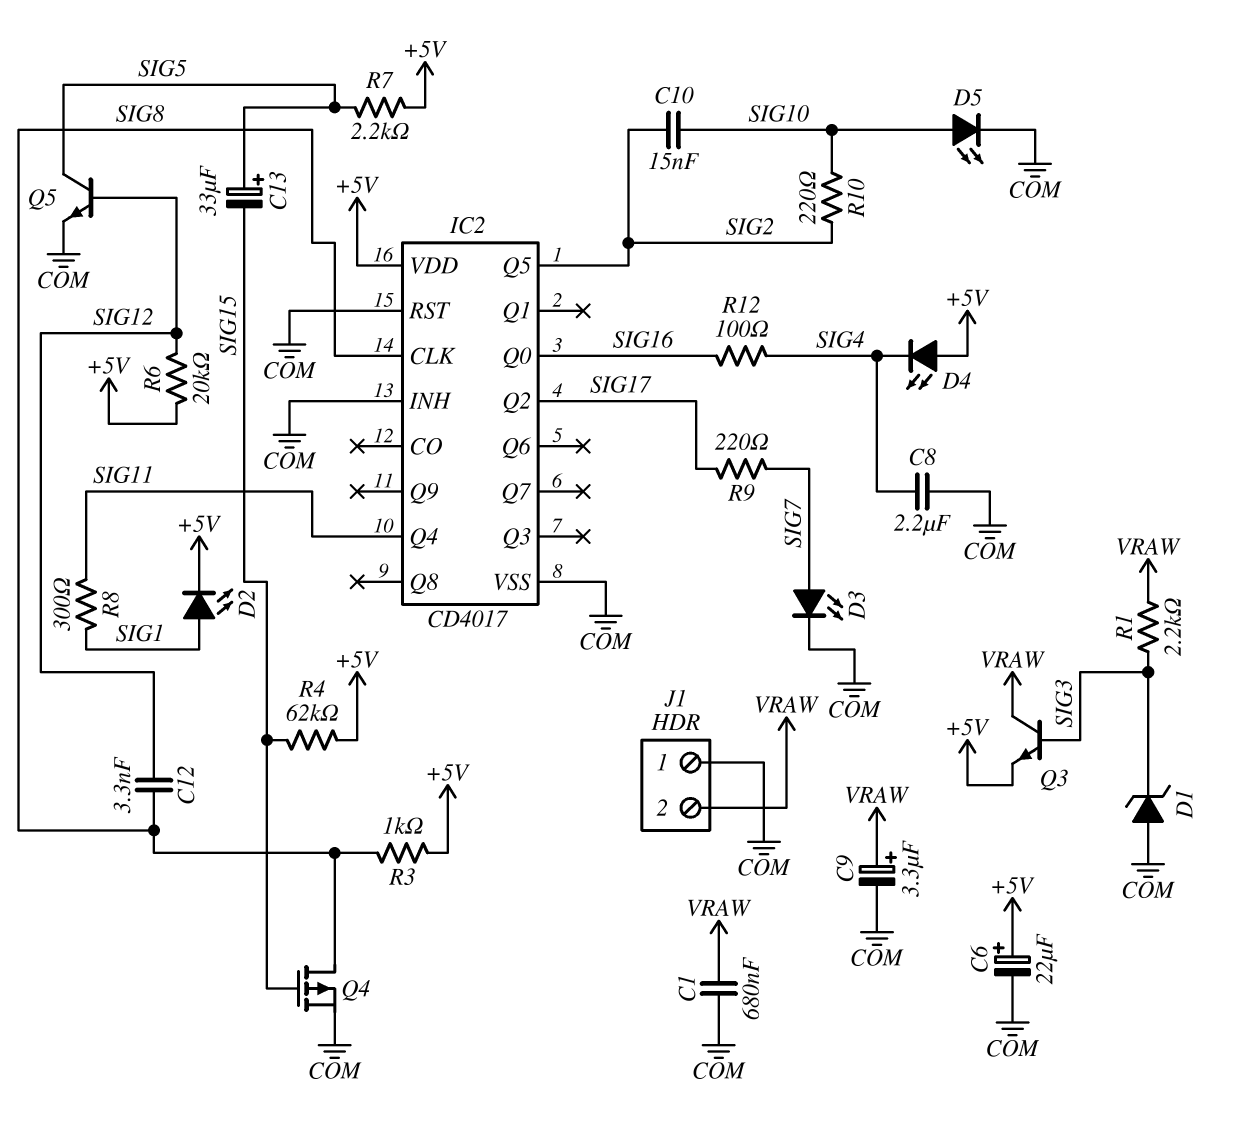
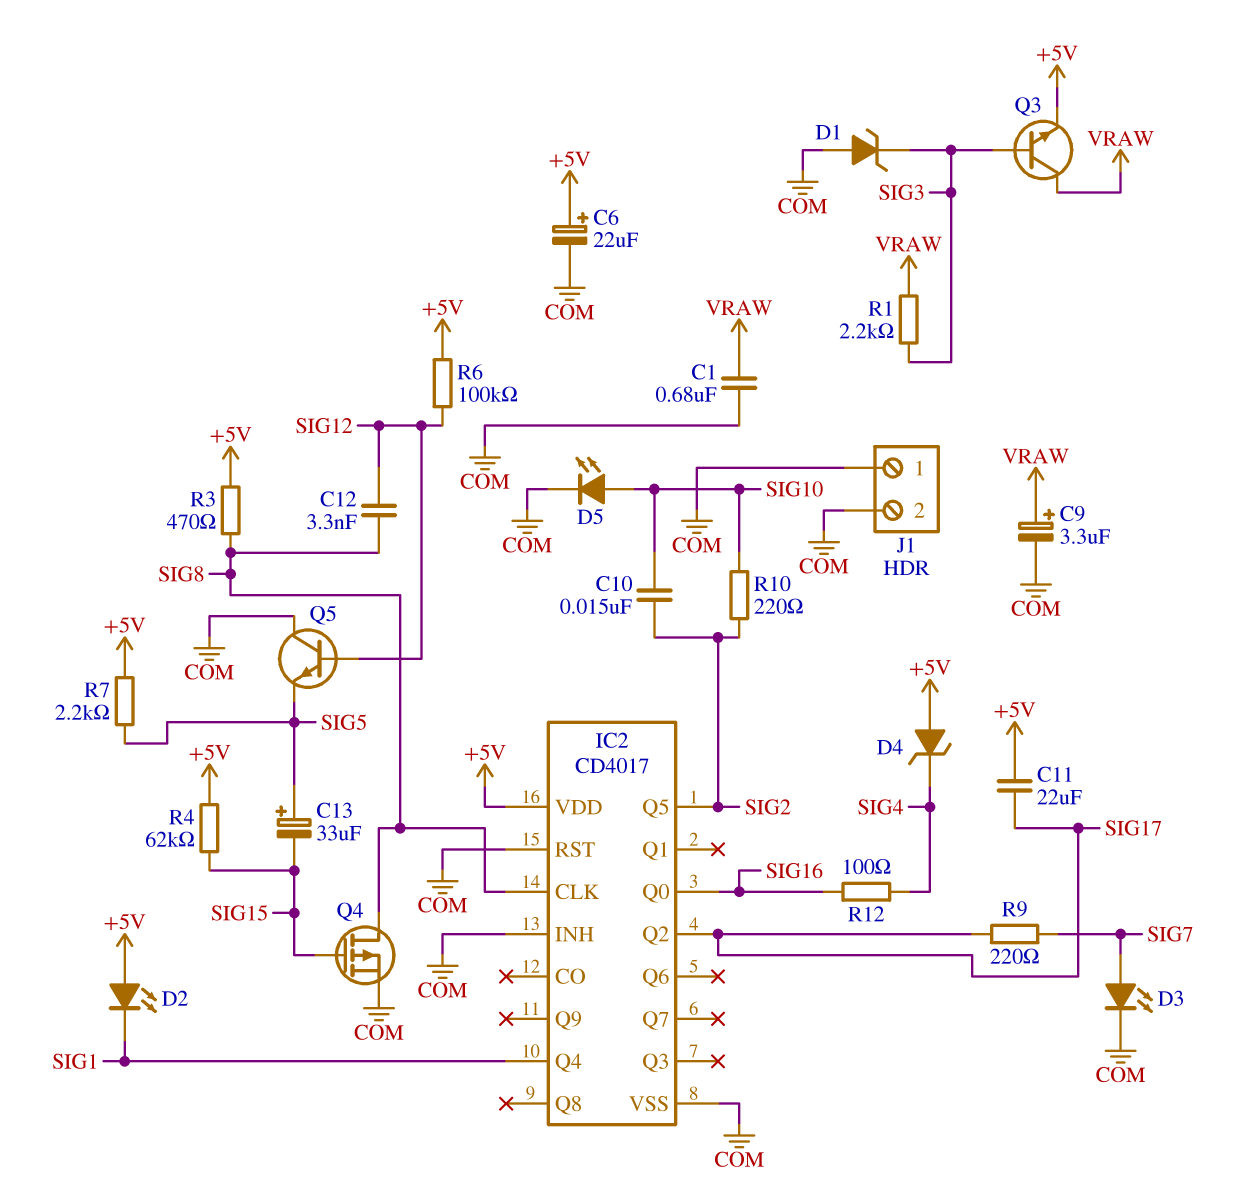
C8: 2.2uF (COM, SIG4) -> none
C11: none -> 22uF (+5V, SIG17)
D2: LED (A SIG1, K +5V) -> LED (A +5V, K SIG1)
D4: LED (A +5V, K SIG4) -> zener (A +5V, K SIG4)
IC2 pin Q4: SIG11 -> SIG1
J1 pin 2: VRAW -> COM
Q5: NPN (B SIG12, C SIG5, E COM) -> NPN (B SIG12, C COM, E SIG5)
R3: 1k (+5V, SIG8) -> 470 (+5V, SIG8)
R6: 20k (+5V, SIG12) -> 100k (+5V, SIG12)
R8: 300 (SIG1, SIG11) -> none

